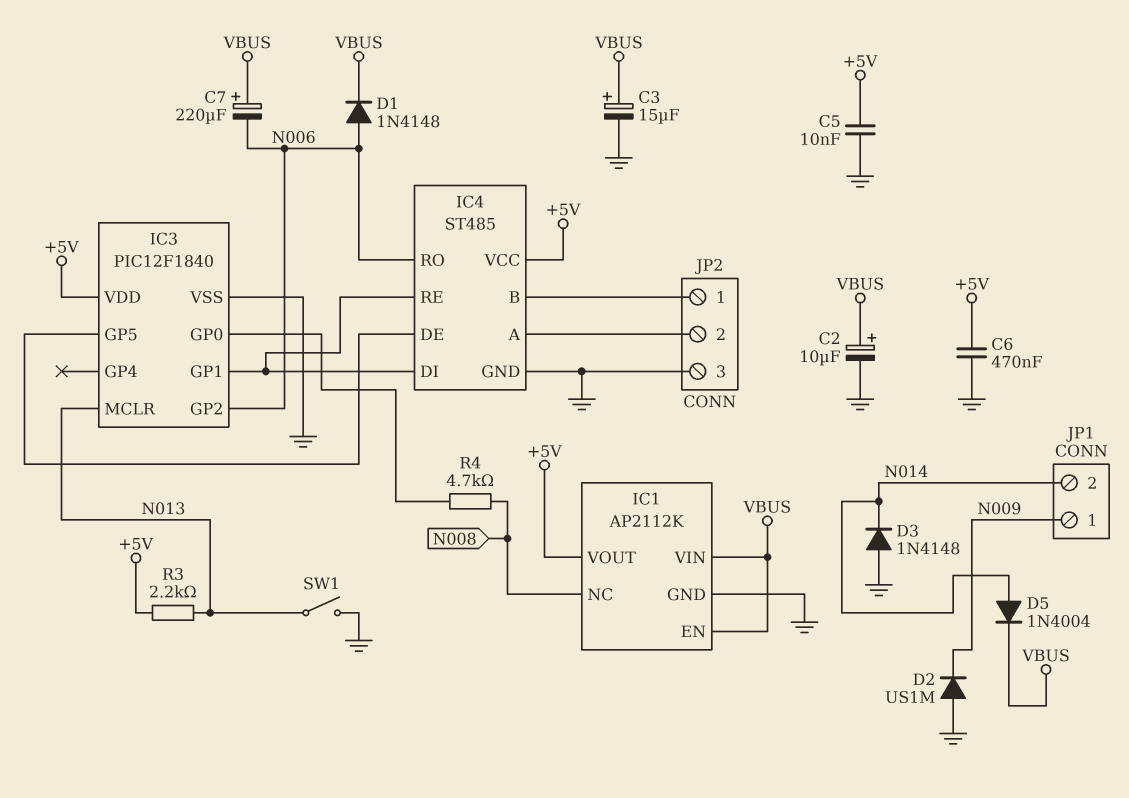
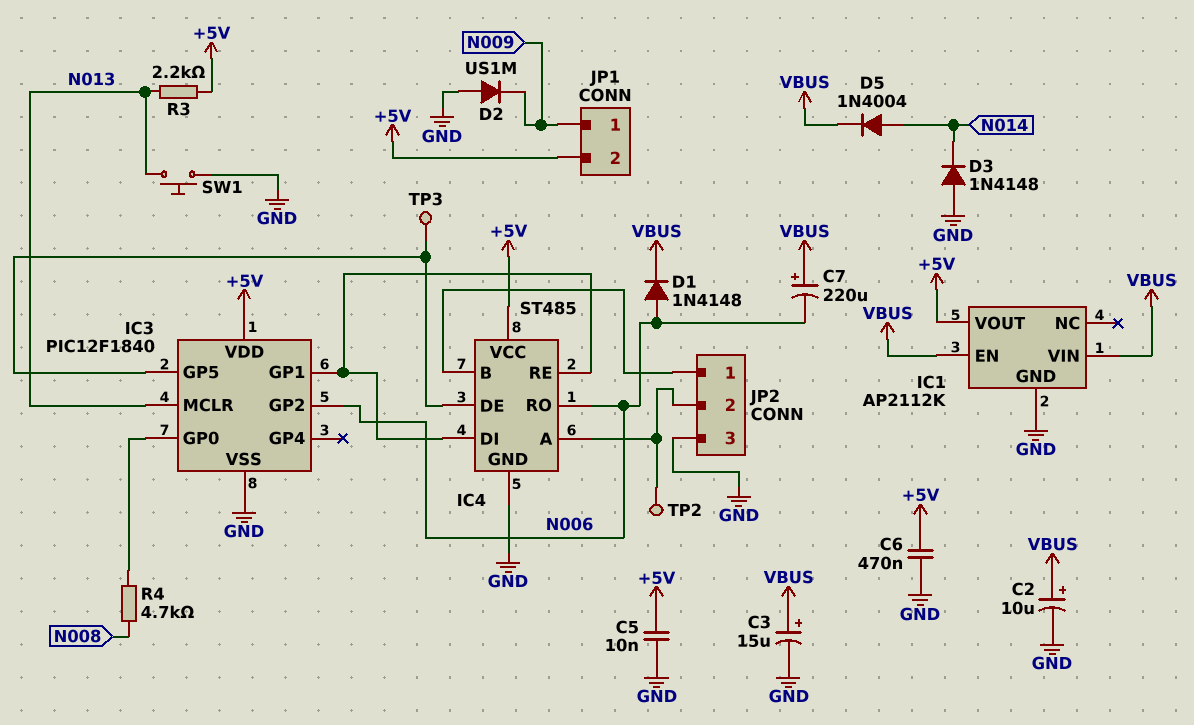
IC1 pin NC: N008 -> none
JP1 pin 2: N014 -> +5V
SW1: switch (GND, N013) -> button (GND, N013)
TP2: none -> test point (IC4/A)
TP3: none -> test point (IC3/GP5)

